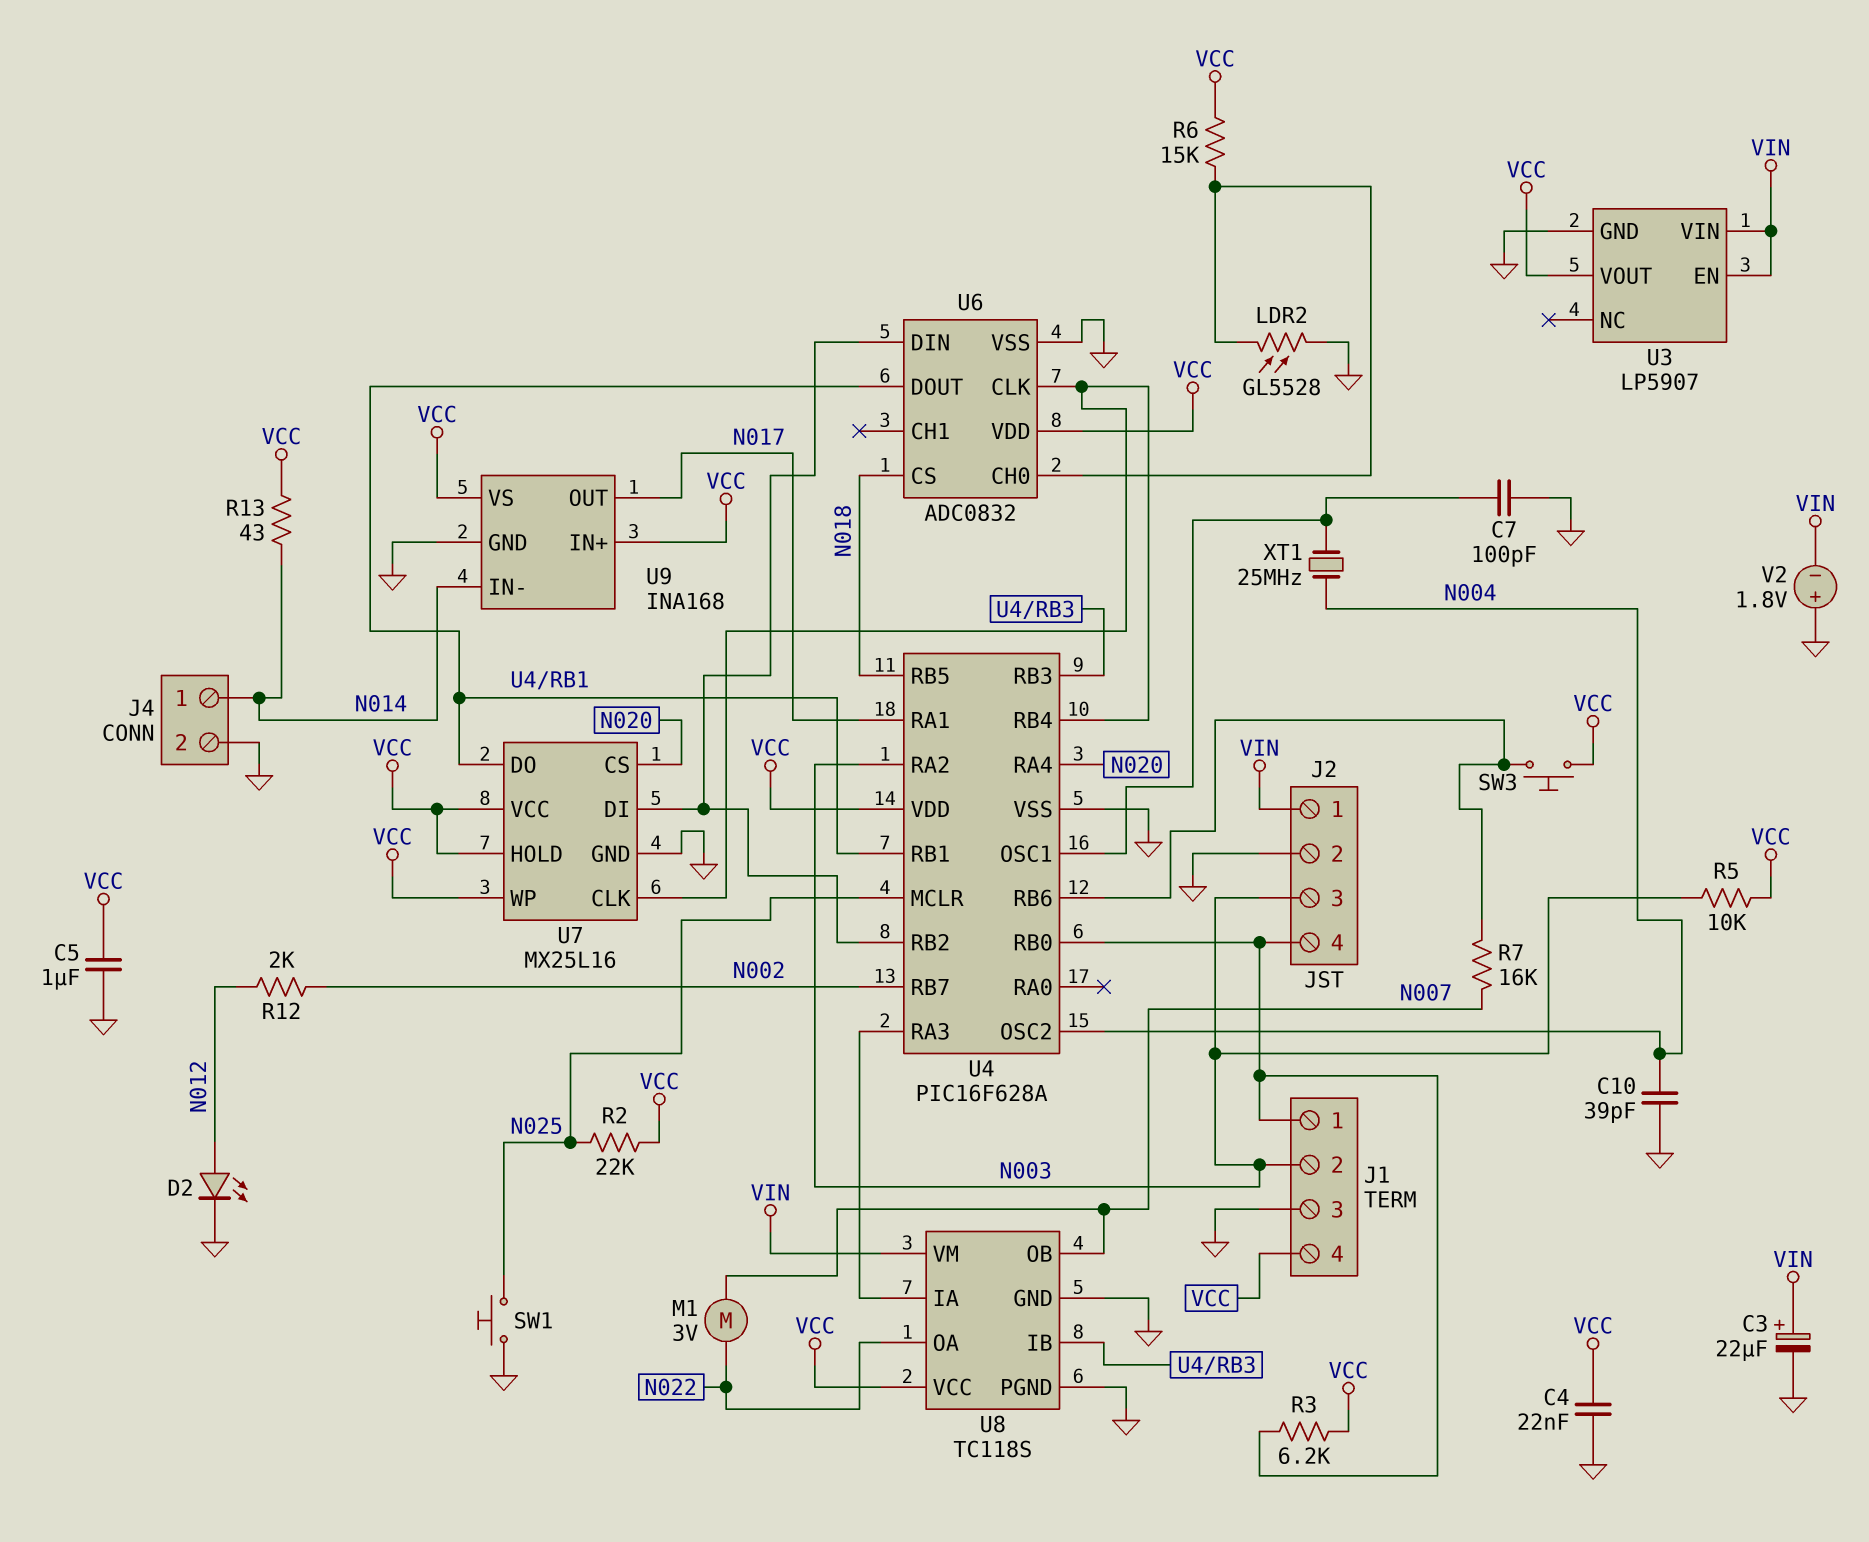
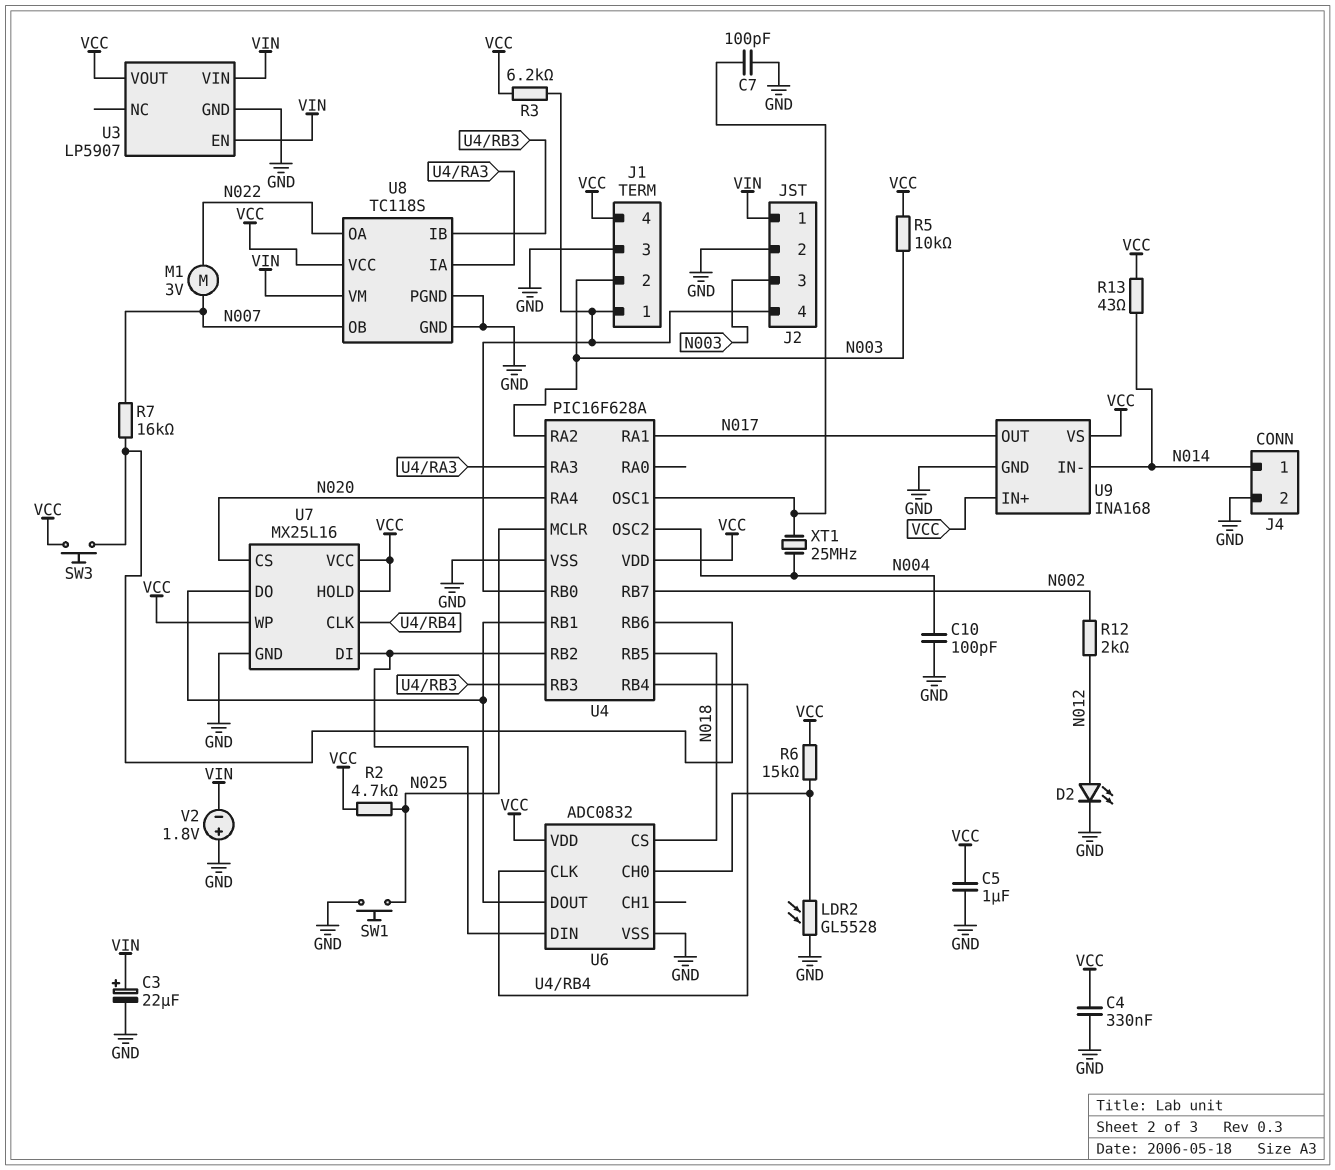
C4: 22nF (GND, VCC) -> 330nF (GND, VCC)
C10: 39pF (GND, N004) -> 100pF (GND, N004)
R2: 22k (N025, VCC) -> 4.7k (N025, VCC)

